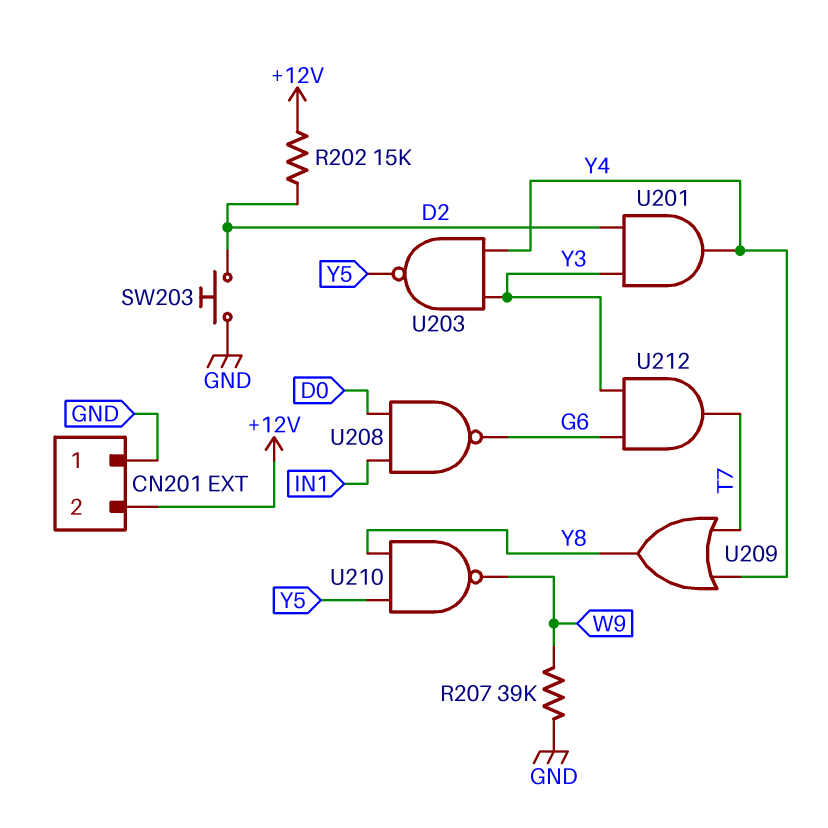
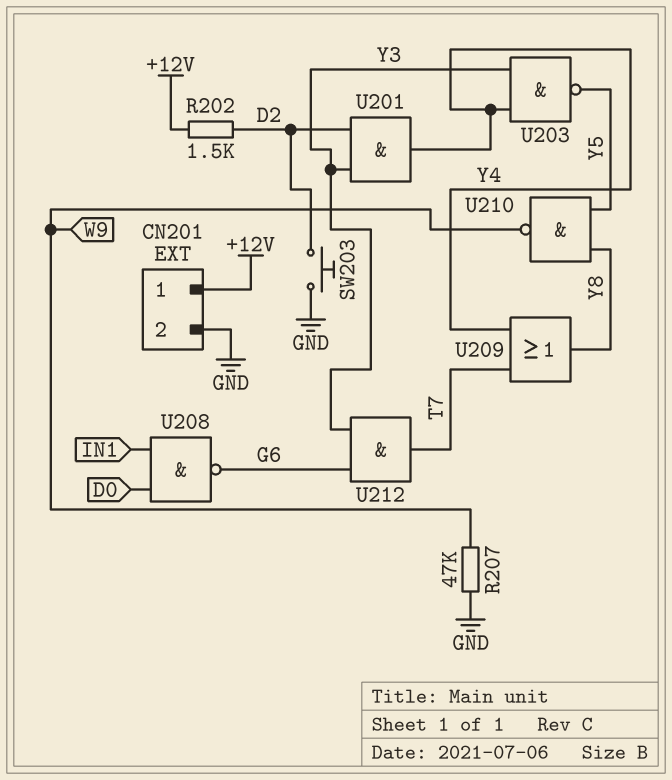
CN201 pin 1: GND -> +12V
CN201 pin 2: +12V -> GND
R202: 15k (+12V, D2) -> 1.5k (+12V, D2)
R207: 39k (GND, W9) -> 47k (GND, W9)

